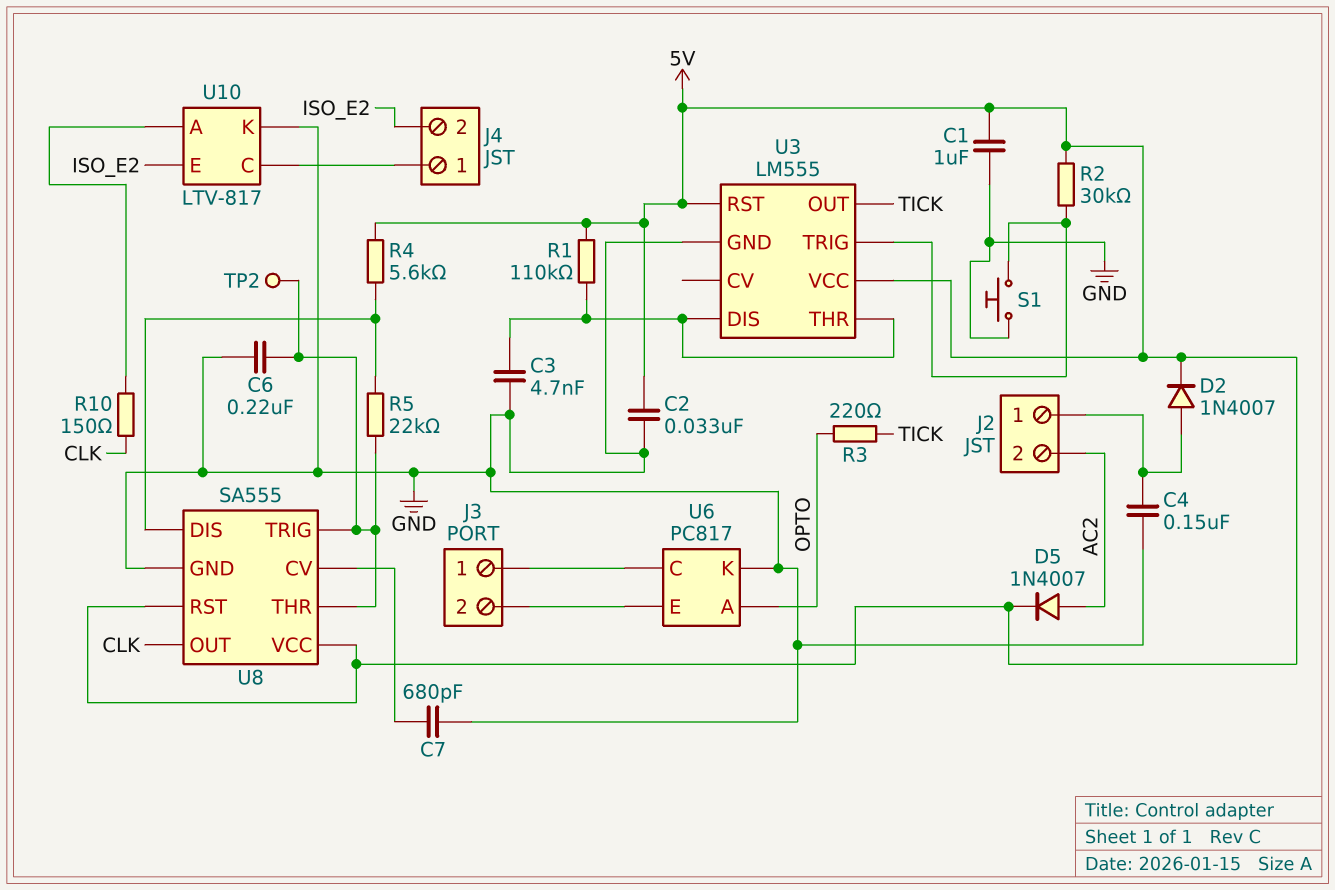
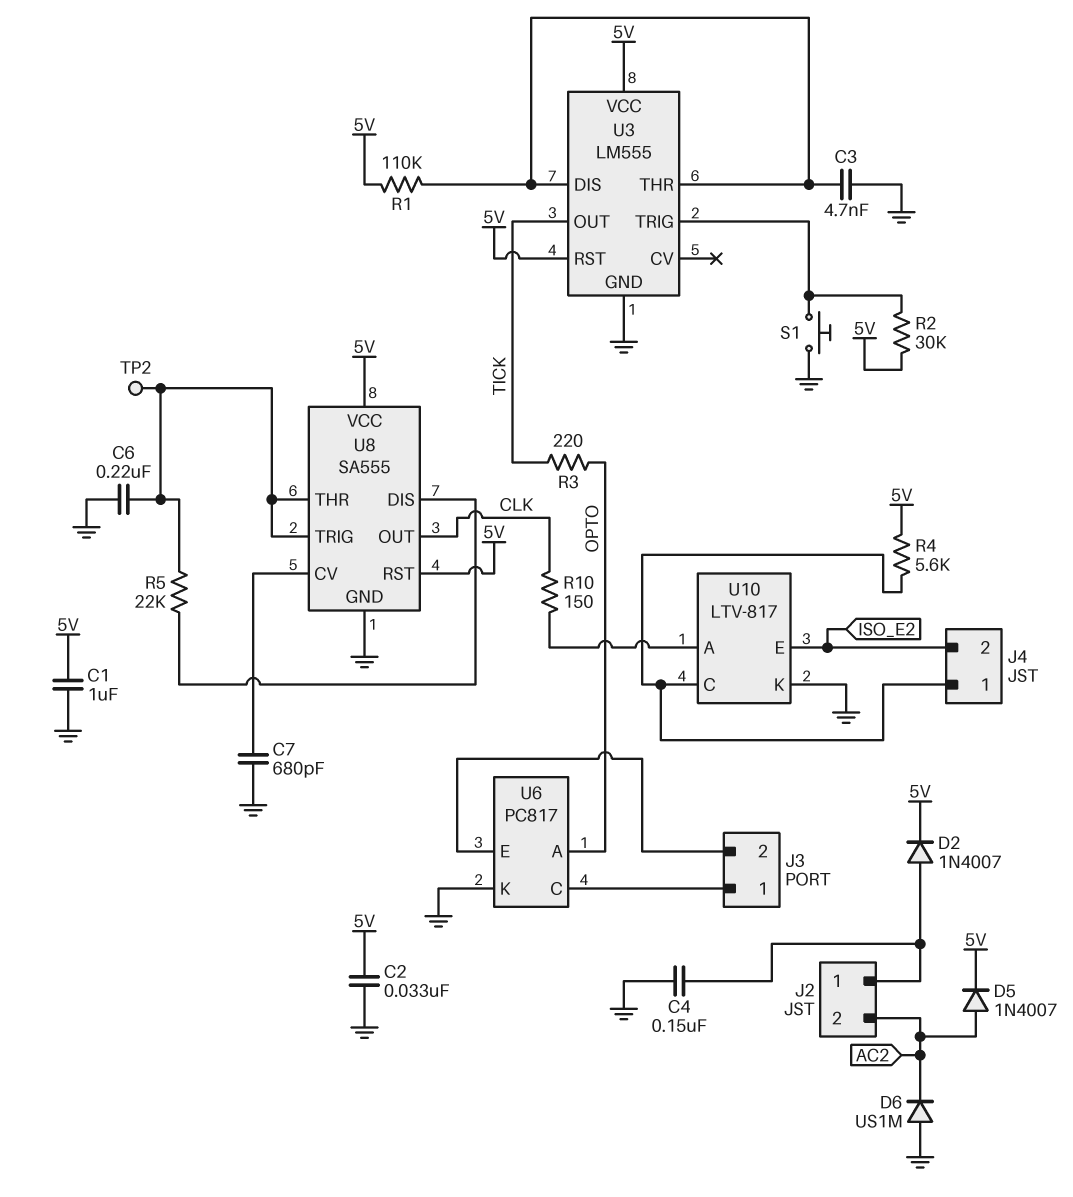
D6: none -> diode US1M (A GND, K AC2)
R4: 5.6k (5V, U8/DIS) -> 5.6k (5V, J4/1)

